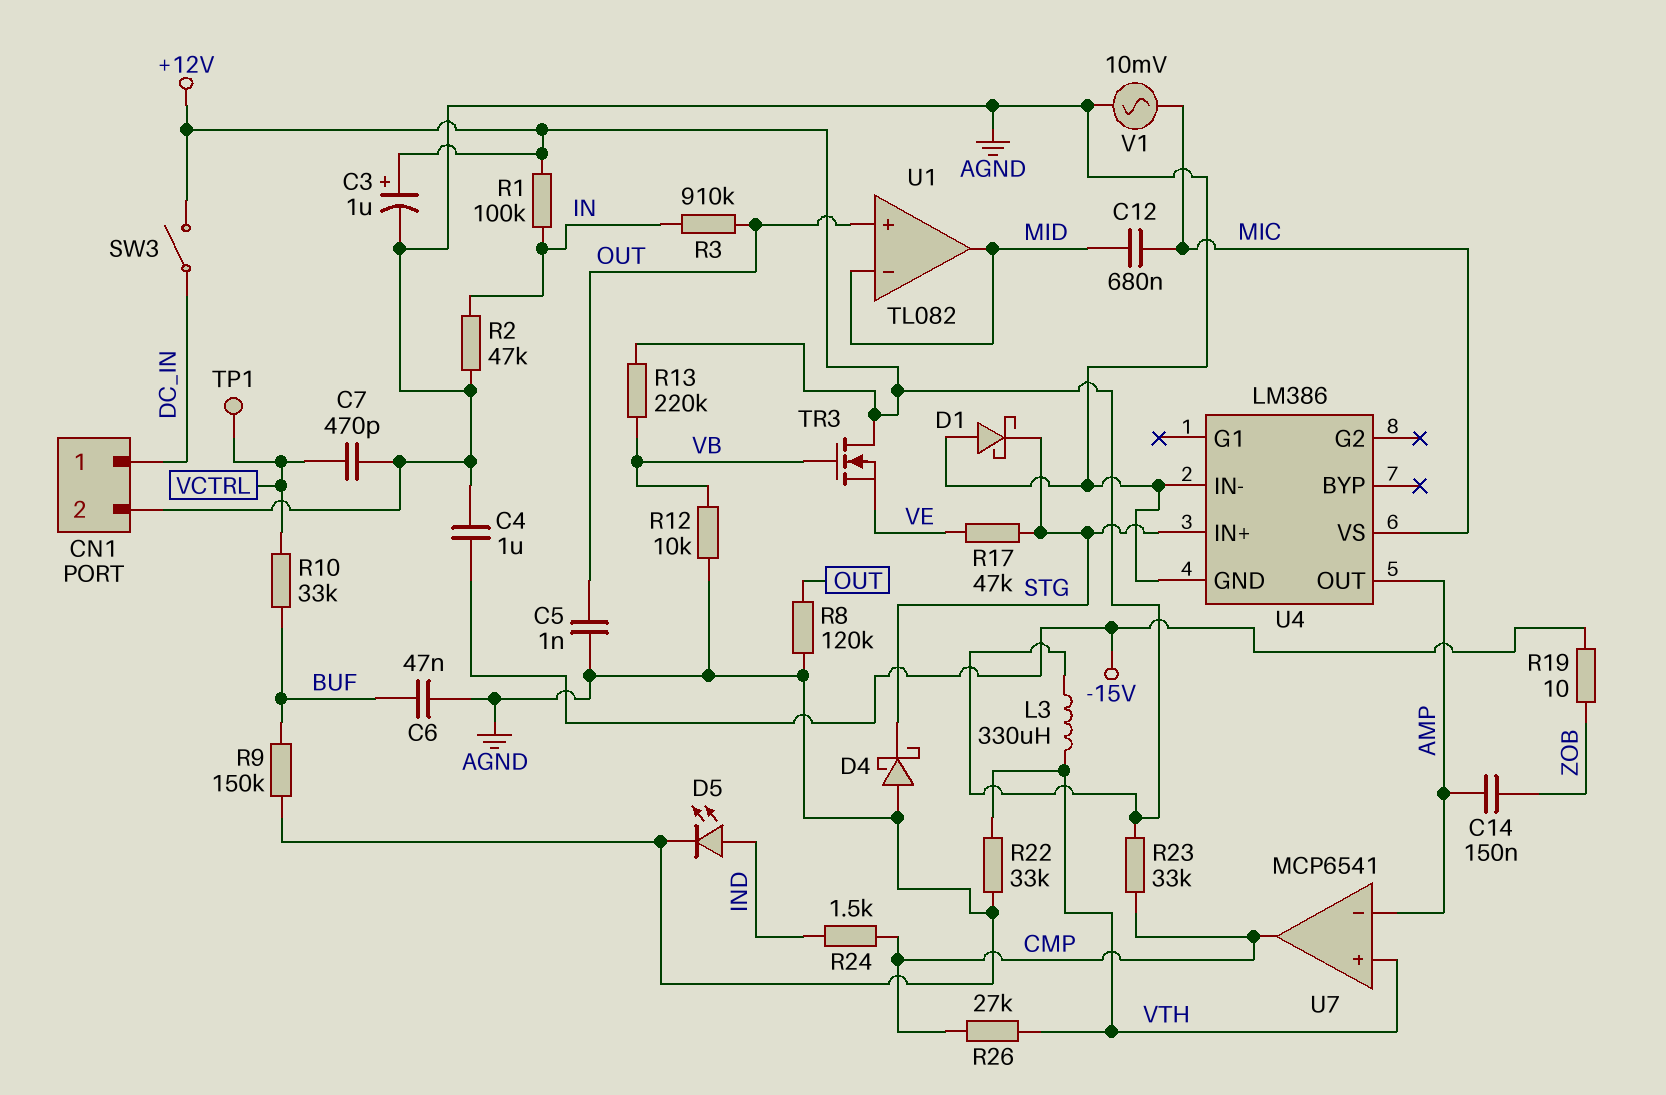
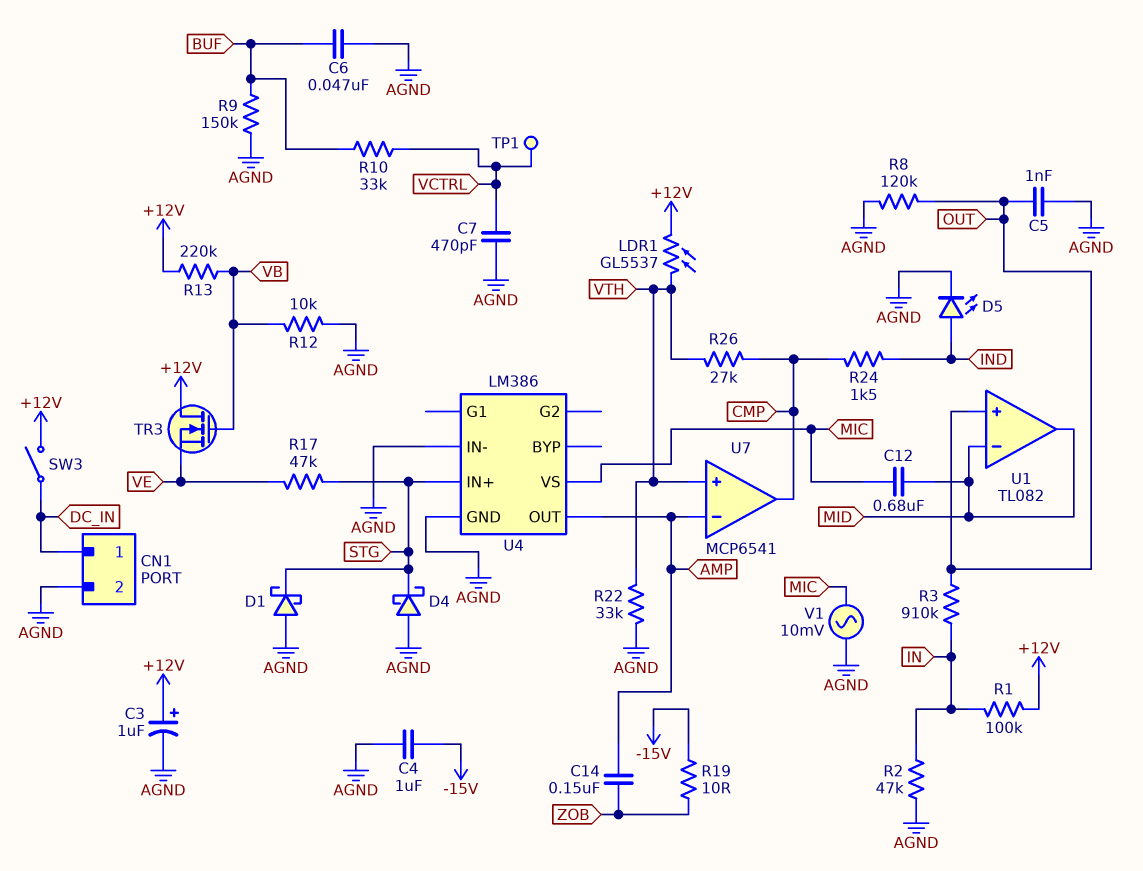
L3: 330uH (+12V, VTH) -> none
LDR1: none -> GL5537 (+12V, VTH)
R23: 33k (+12V, CMP) -> none

